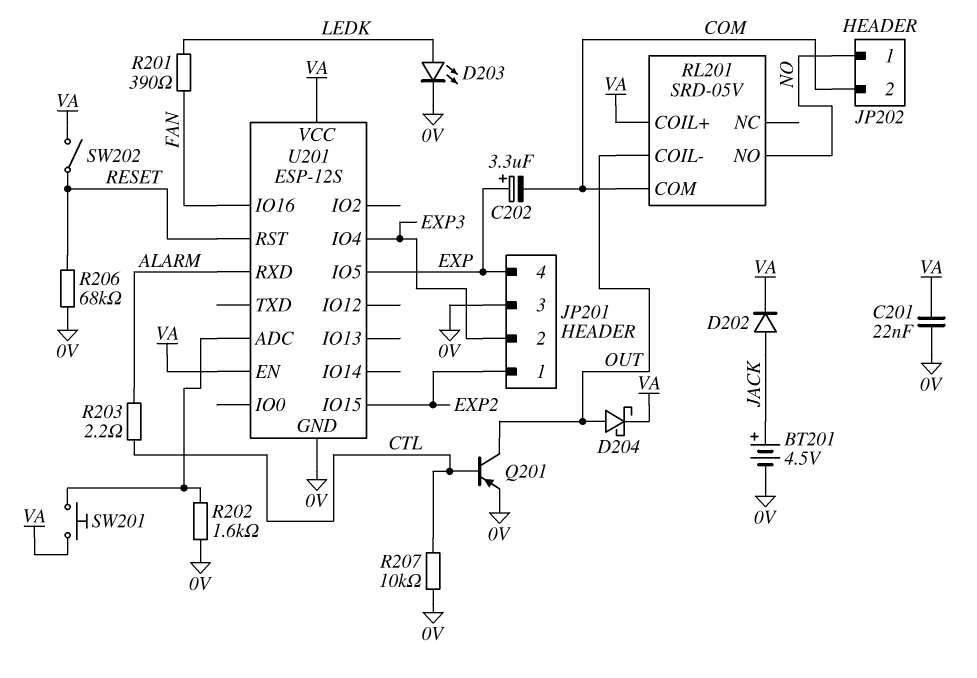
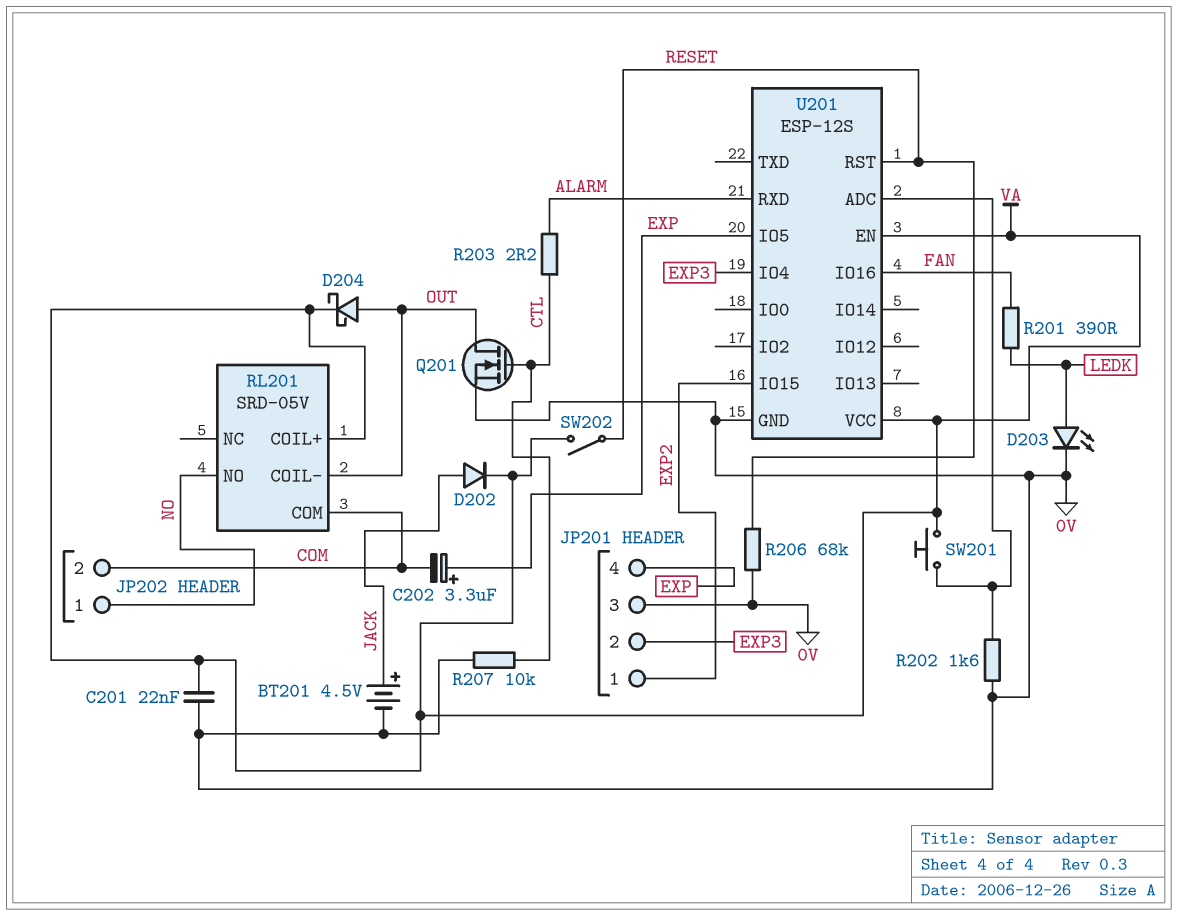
Q201: PNP (B CTL, C OUT, E 0V) -> NMOS (G CTL, D OUT, S 0V)

